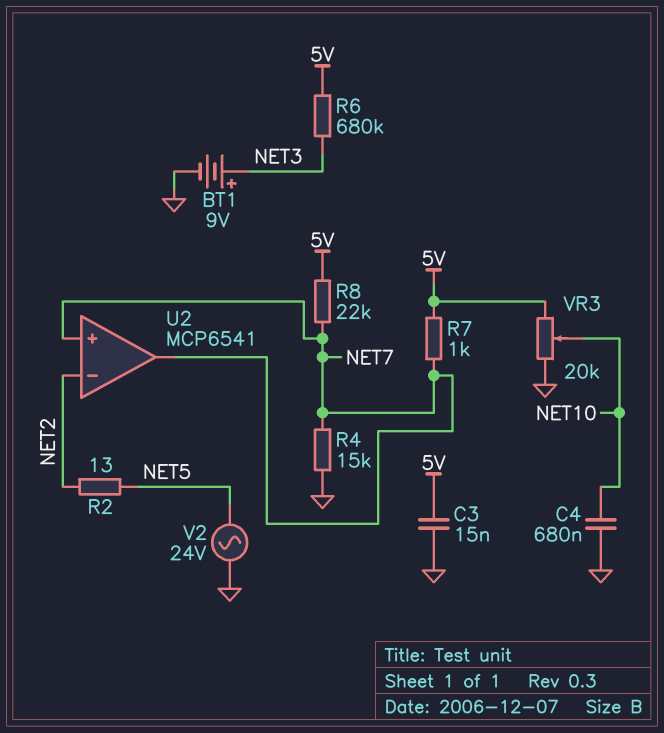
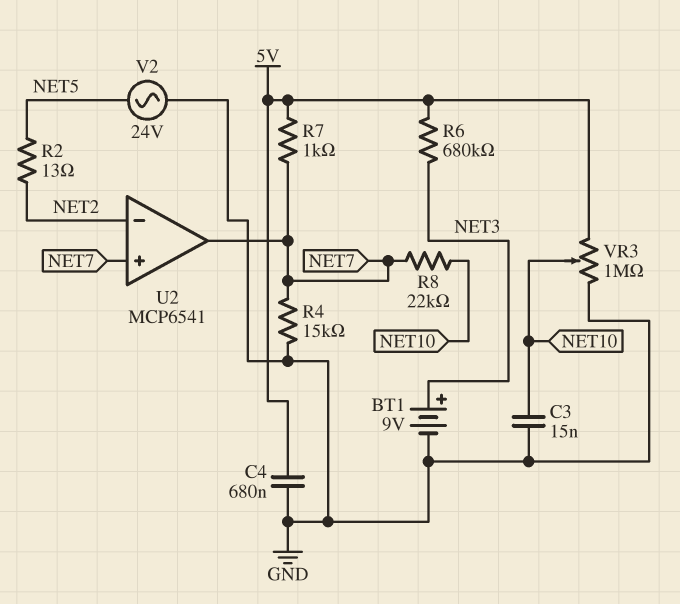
C3: 15nF (5V, GND) -> 15nF (GND, NET10)
C4: 680nF (GND, NET10) -> 680nF (5V, GND)
R8: 22k (5V, NET7) -> 22k (NET7, NET10)
VR3: 20k (5V, GND, wiper NET10) -> 1M (5V, GND, wiper NET10)

